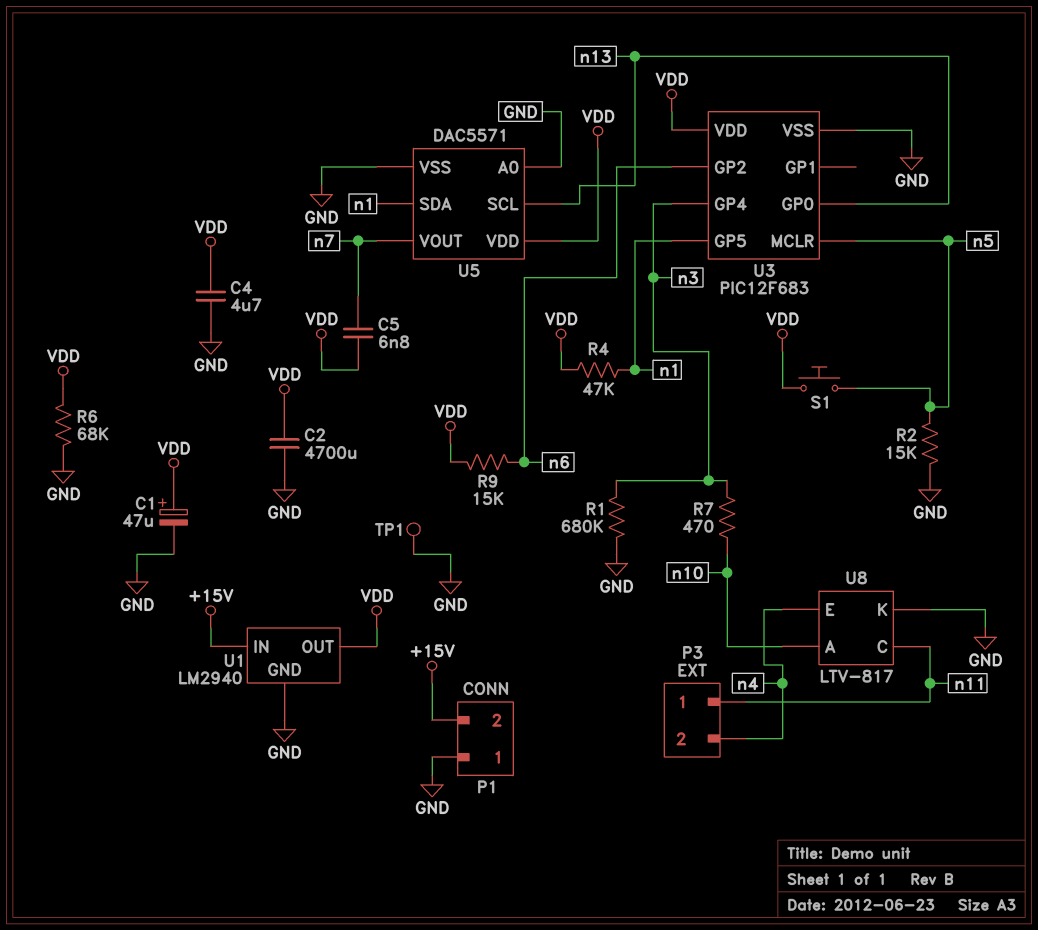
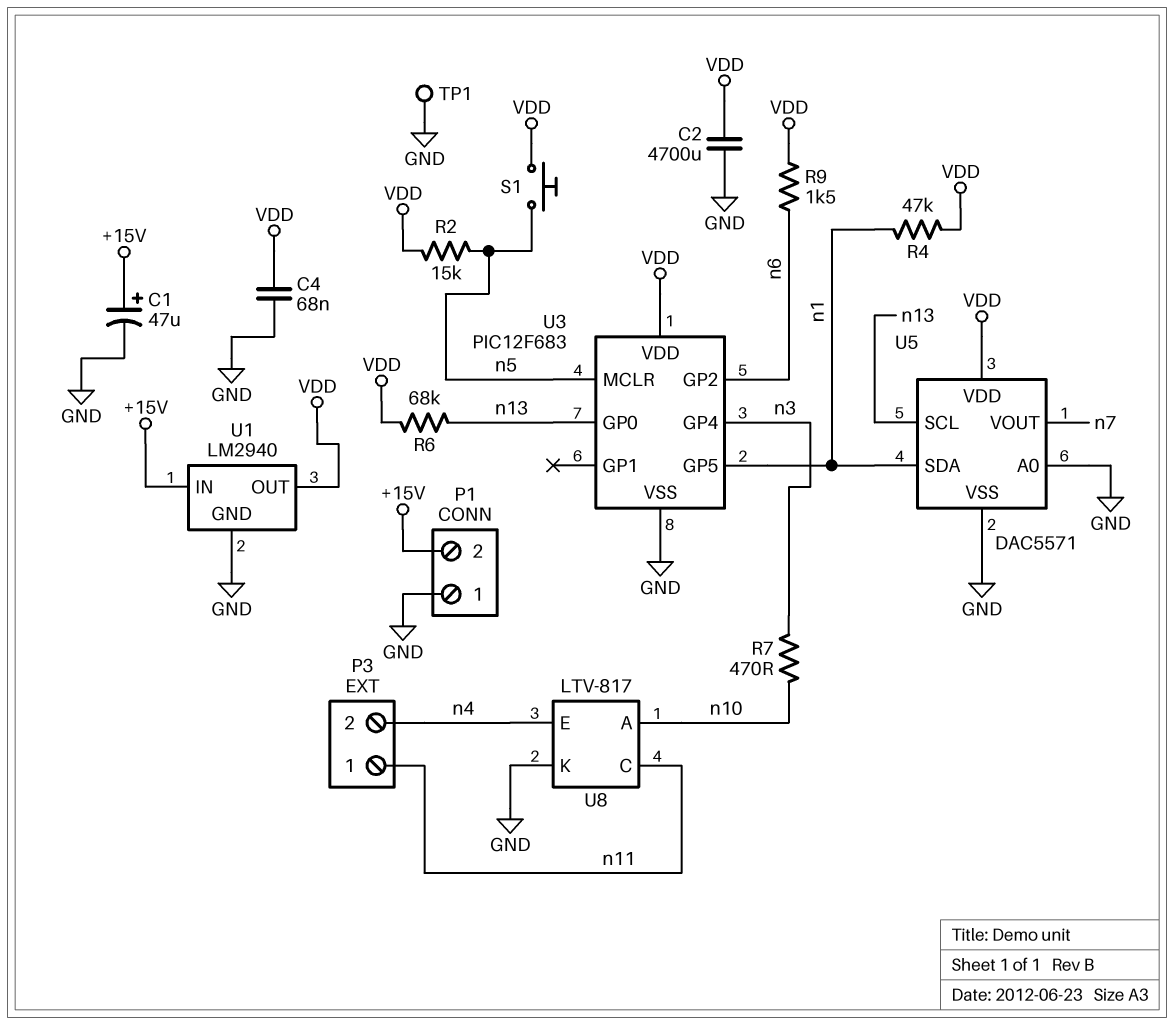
C1: 47uF (plus VDD, minus GND) -> 47uF (plus +15V, minus GND)
C4: 4.7uF (GND, VDD) -> 68nF (GND, VDD)
C5: 6.8nF (VDD, n7) -> none
R1: 680k (GND, n3) -> none
R2: 15k (GND, n5) -> 15k (VDD, n5)
R6: 68k (GND, VDD) -> 68k (VDD, n13)
R9: 15k (VDD, n6) -> 1.5k (VDD, n6)

